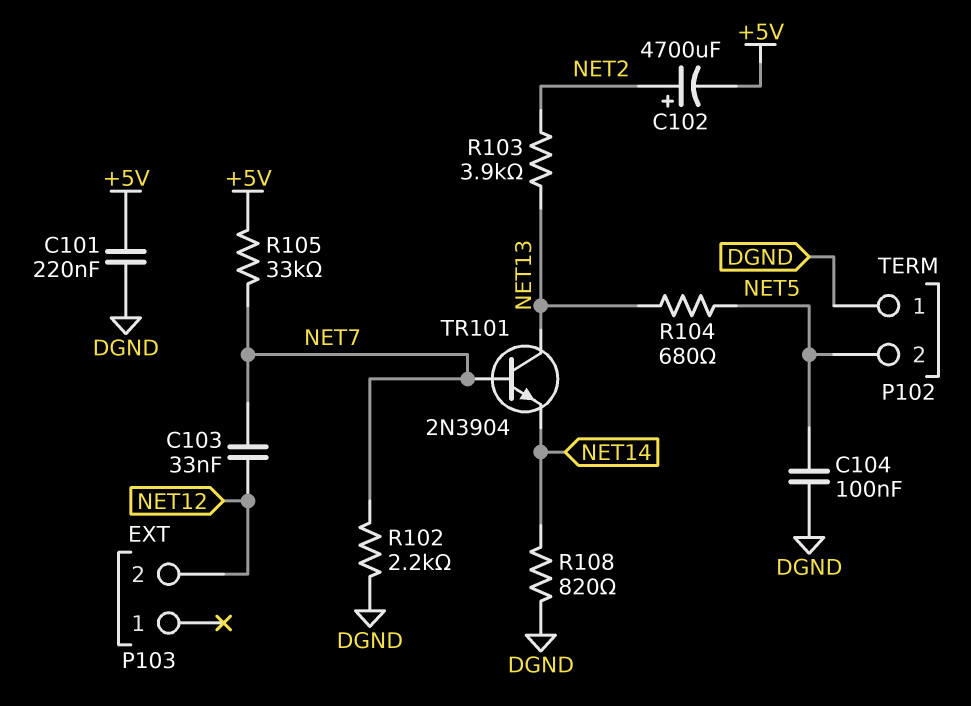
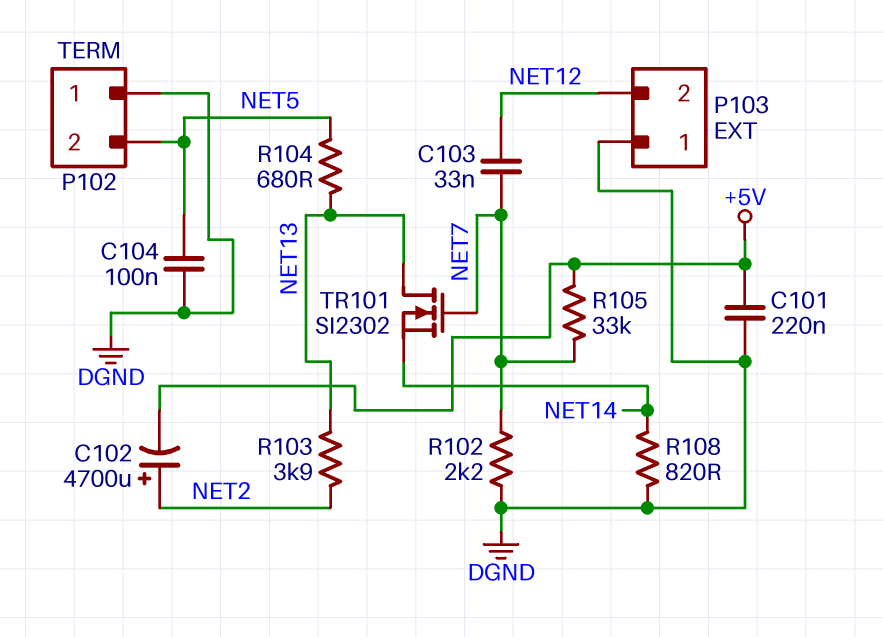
P103 pin 1: none -> DGND
TR101: NPN 2N3904 (B NET7, C NET13, E NET14) -> NMOS SI2302 (G NET7, D NET13, S NET14)

